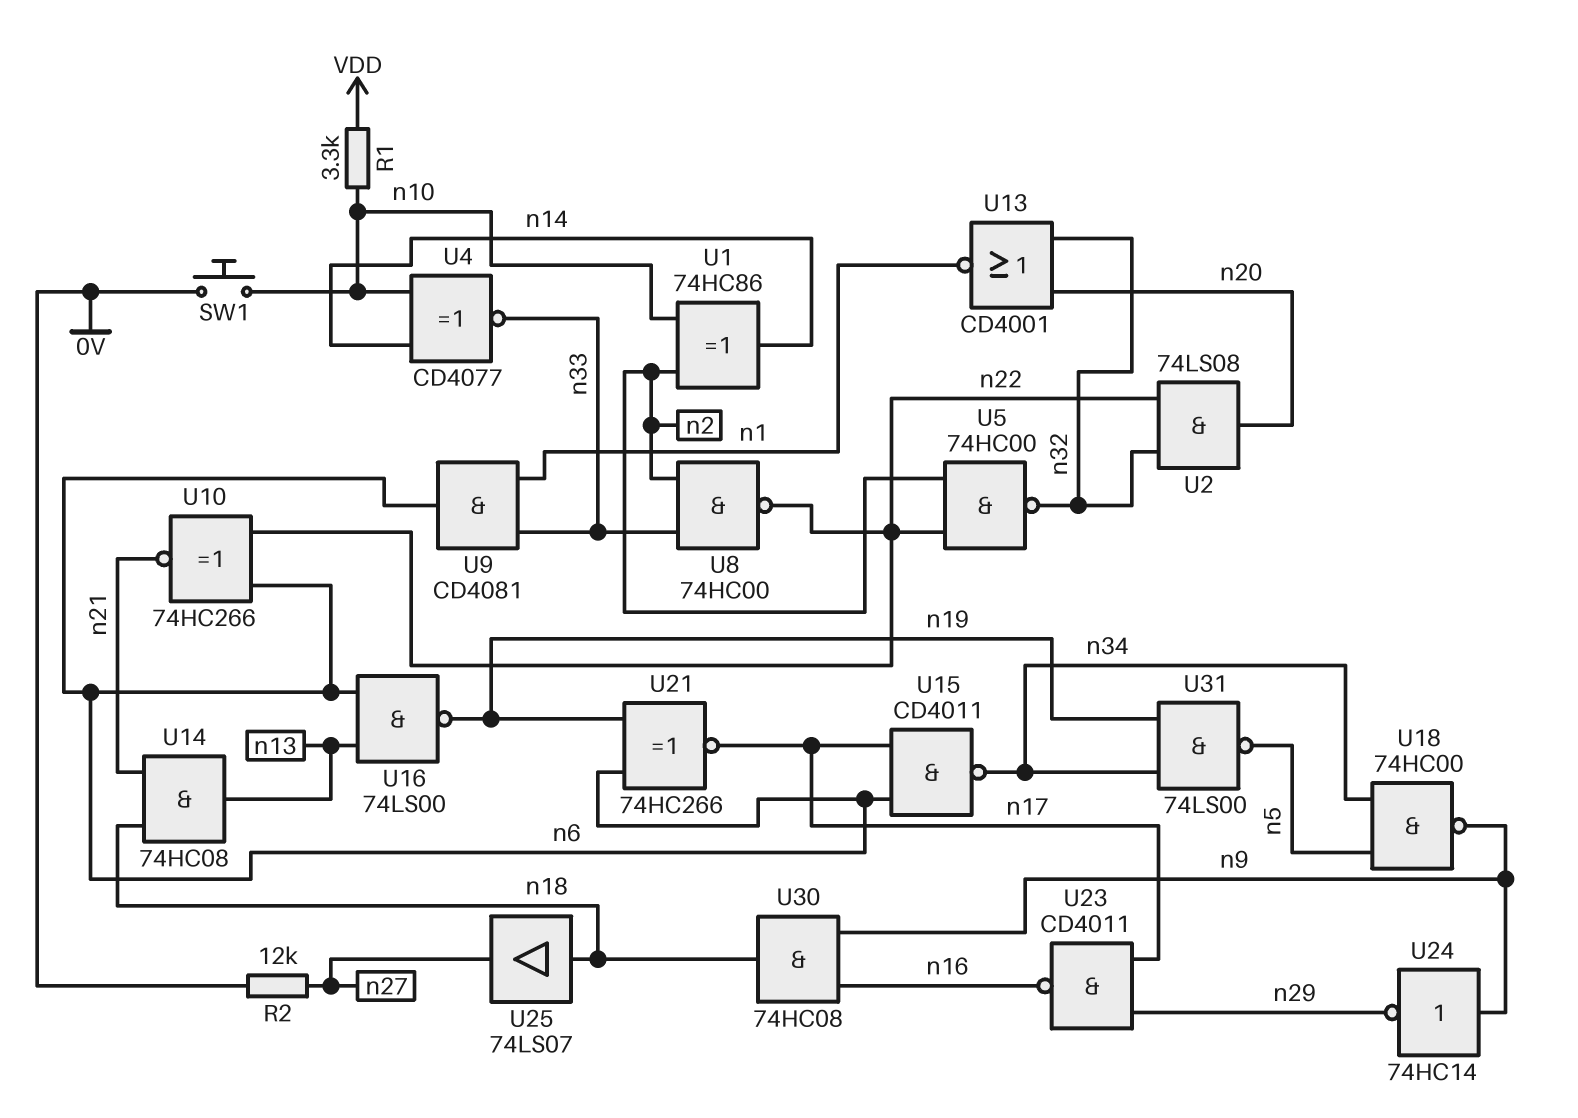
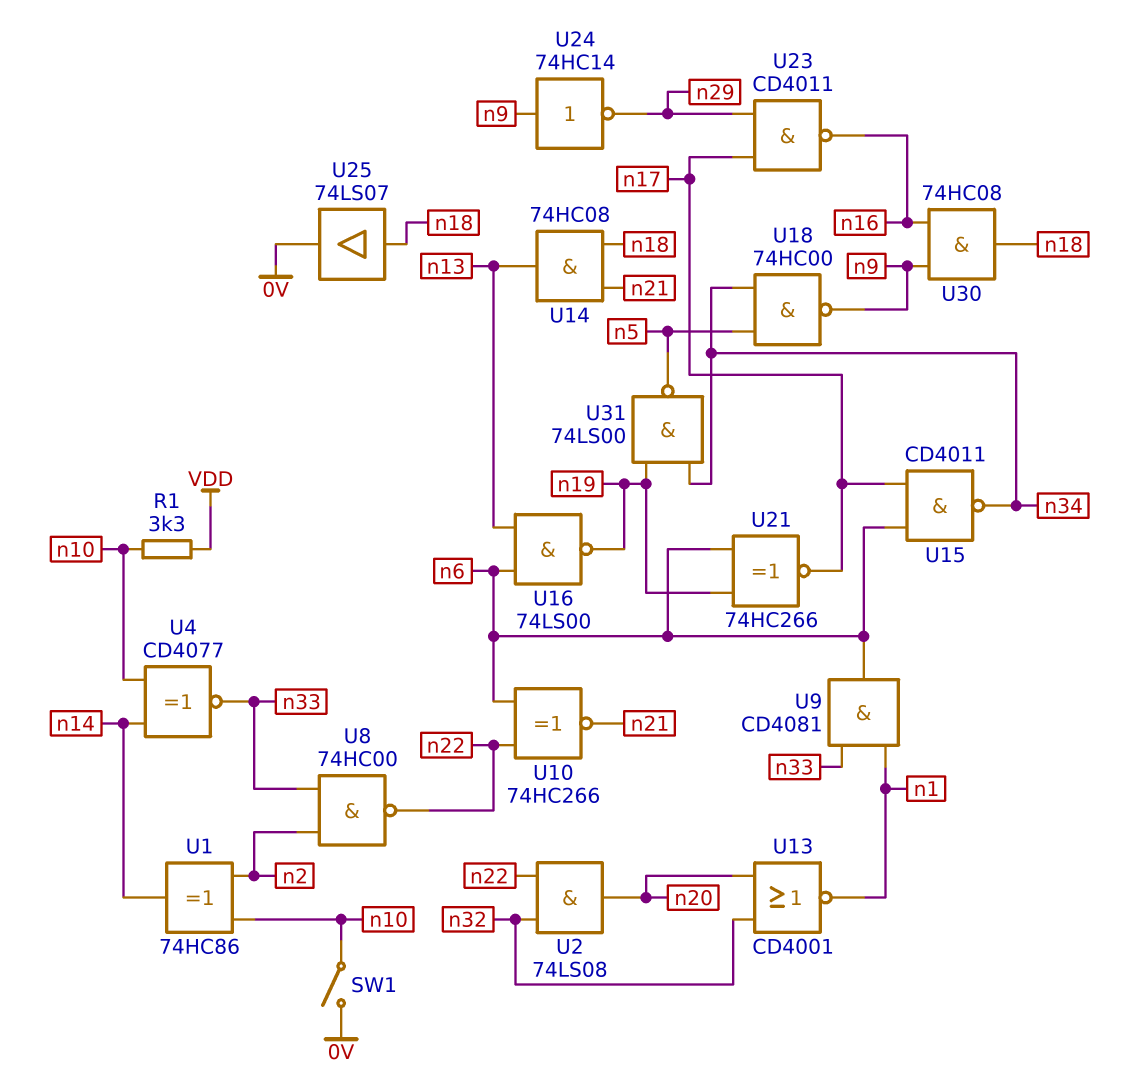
R2: 12k (0V, n27) -> none
SW1: button (0V, n10) -> switch (0V, n10)
U5: NAND 74HC00 (in n2, in n22, out n32) -> none
U25: buffer 74LS07 (in n18, out n27) -> buffer 74LS07 (in n18, out 0V)

